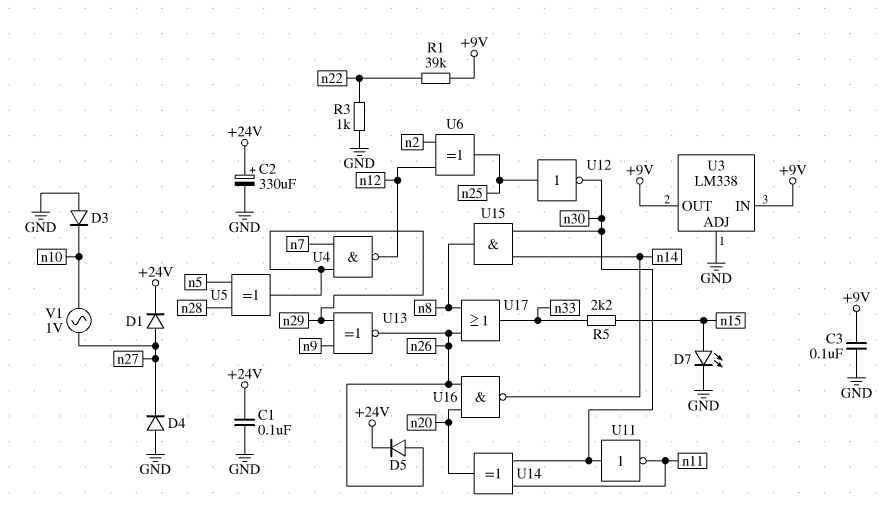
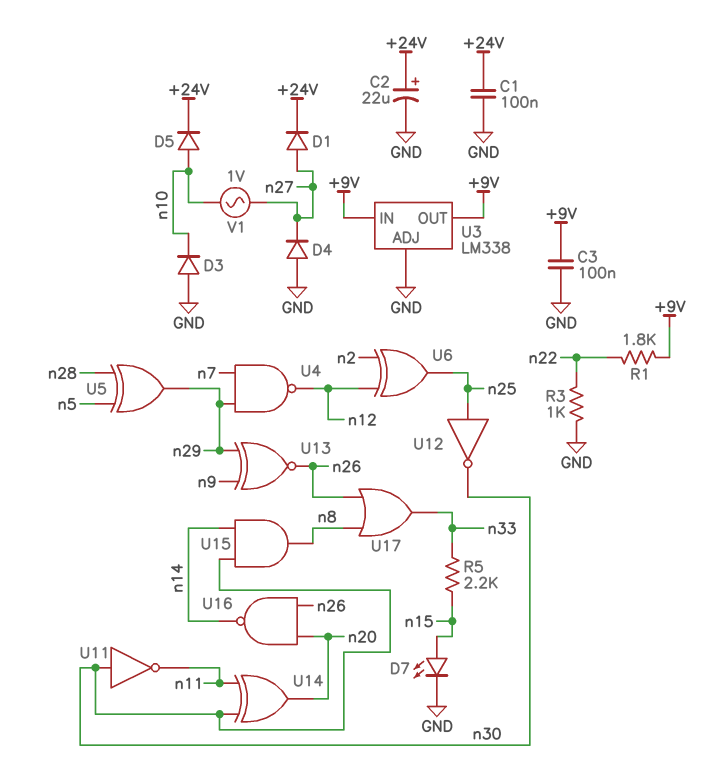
C2: 330uF (plus +24V, minus GND) -> 22uF (plus +24V, minus GND)
D5: diode (A n26, K +24V) -> diode (A n10, K +24V)
R1: 39k (+9V, n22) -> 1.8k (+9V, n22)

